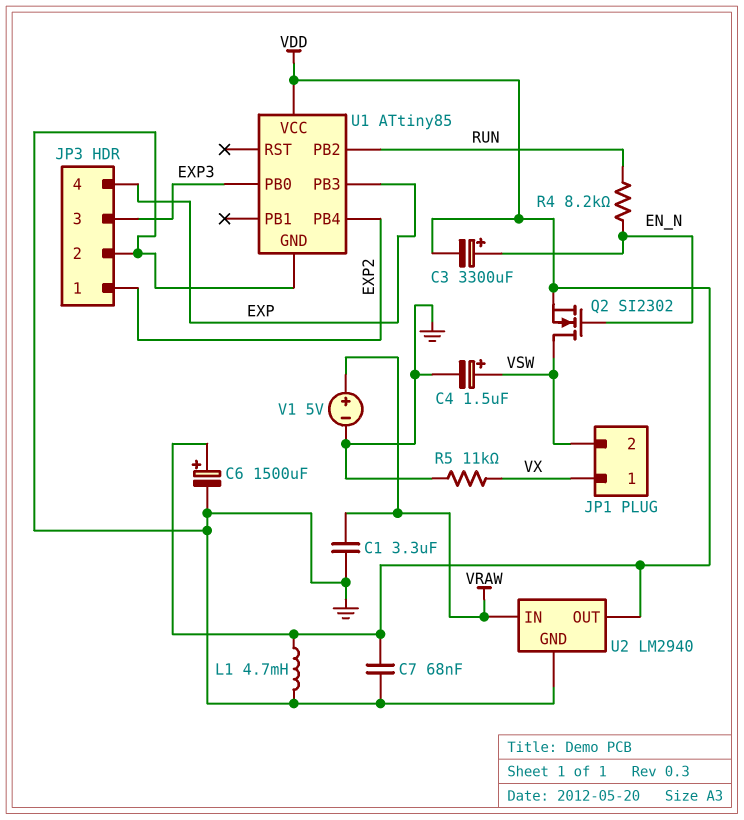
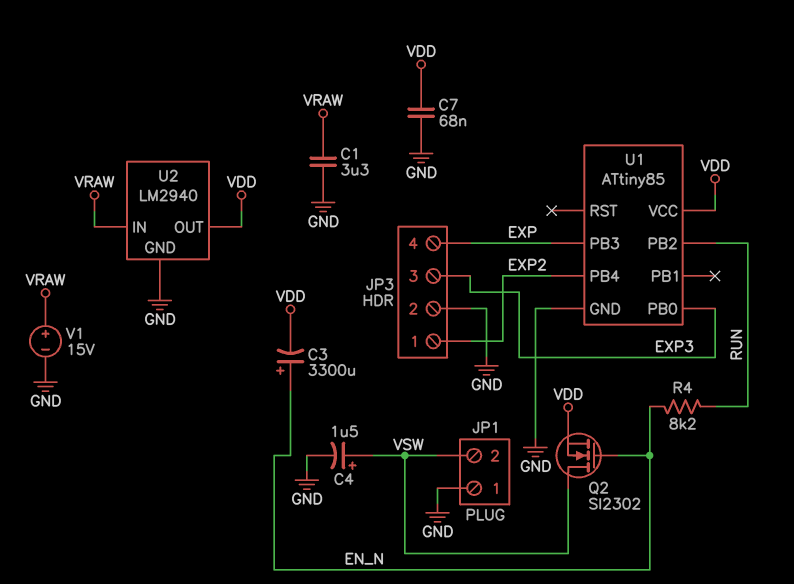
C6: 1500uF (plus VDD, minus GND) -> none
JP1 pin 1: VX -> GND
L1: 4.7mH (GND, VDD) -> none
R5: 11k (GND, VX) -> none
V1: 5V (plus VRAW, minus GND) -> 15V (plus VRAW, minus GND)

